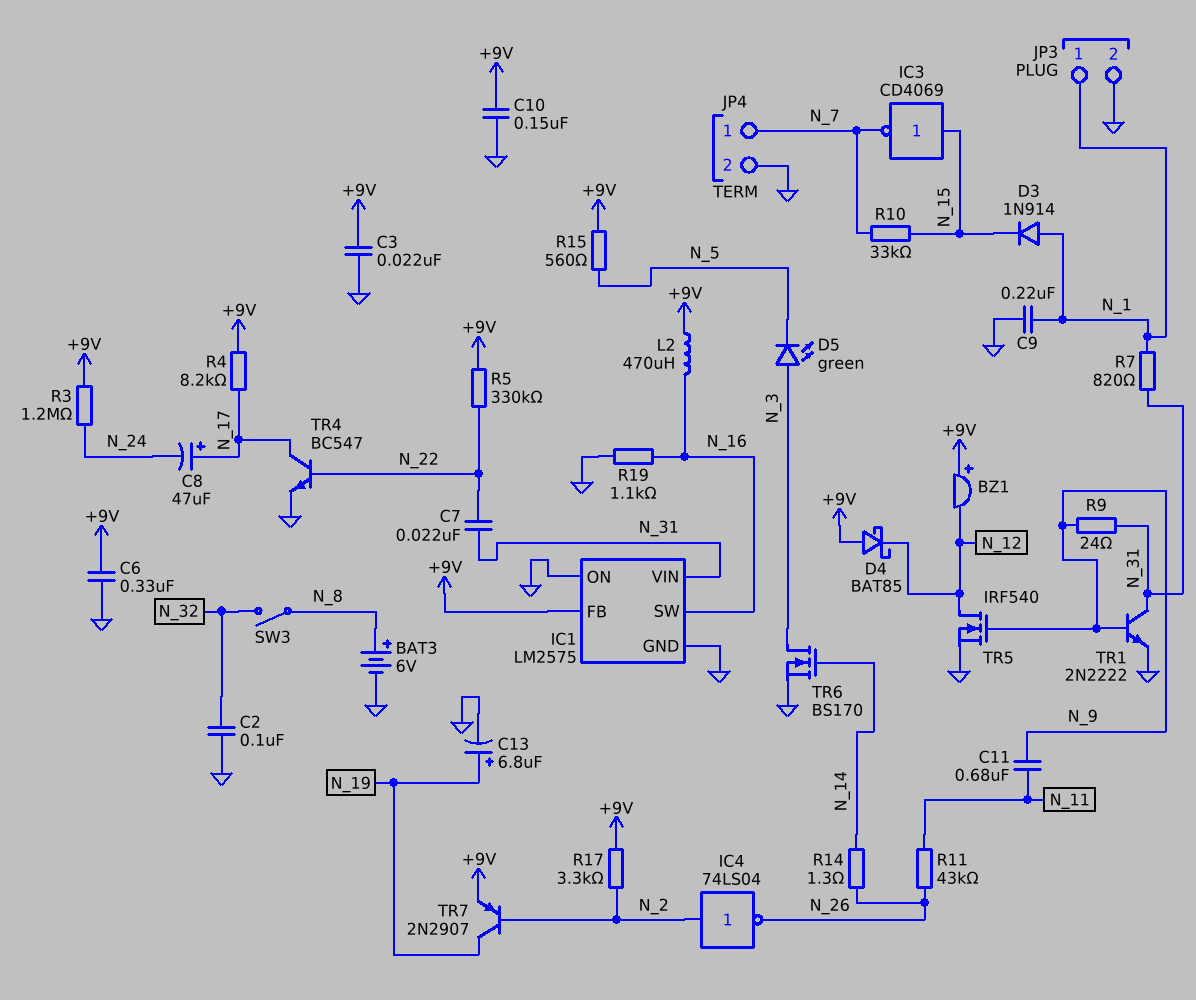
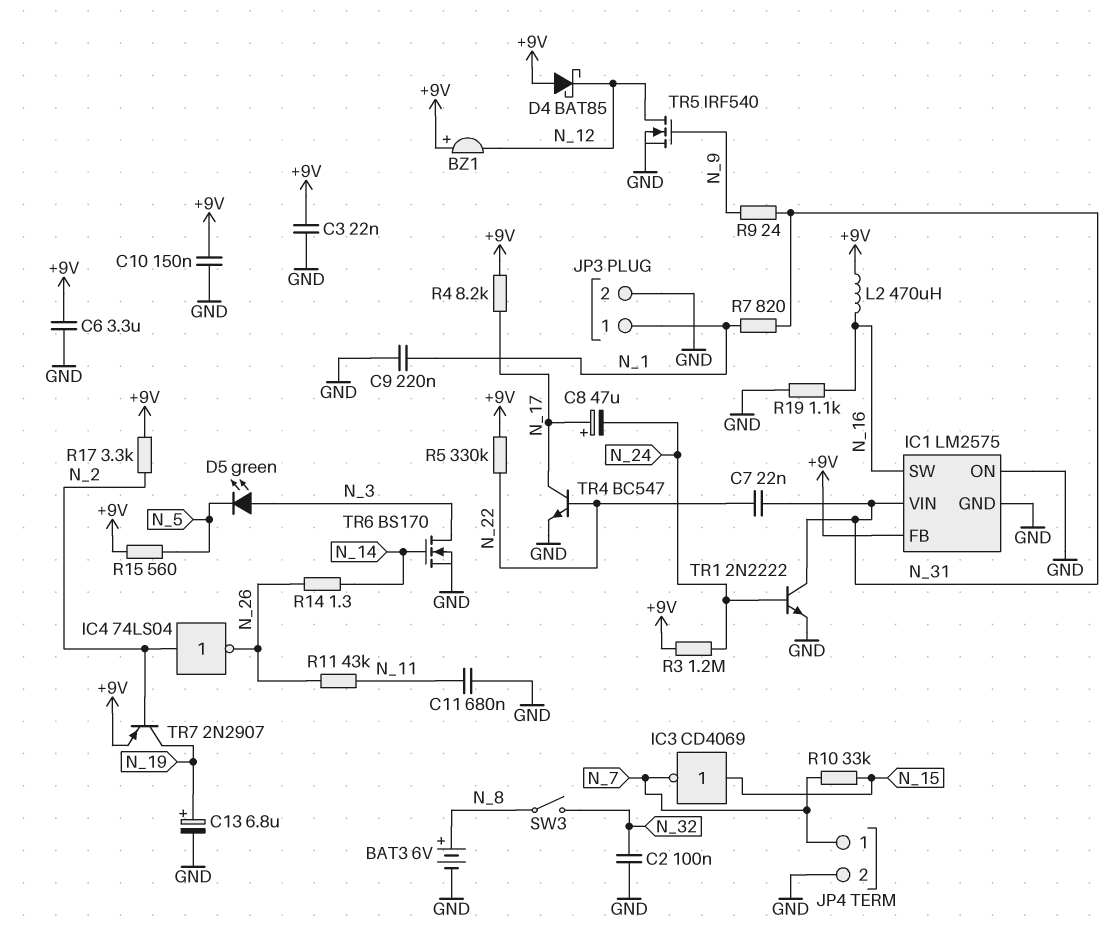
C6: 330nF (+9V, GND) -> 3.3uF (+9V, GND)
C11: 680nF (N_9, N_11) -> 680nF (GND, N_11)
D3: diode 1N914 (A N_1, K N_15) -> none
TR1: NPN 2N2222 (B N_9, C N_31, E GND) -> NPN 2N2222 (B N_24, C N_31, E GND)

